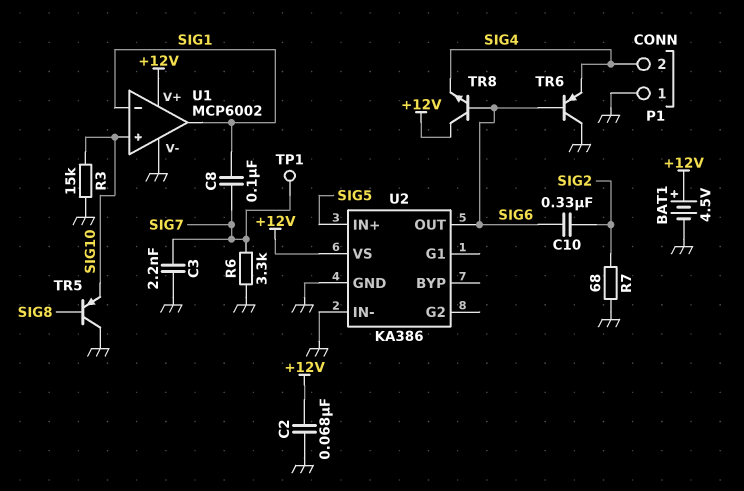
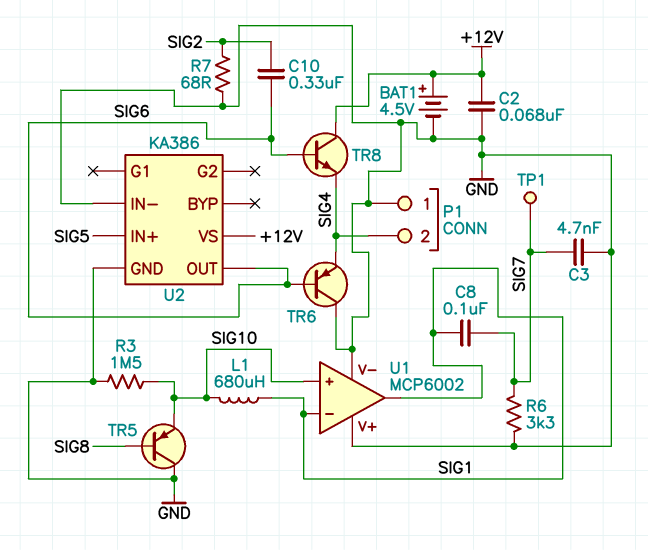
C3: 2.2nF (GND, SIG7) -> 4.7nF (GND, SIG7)
L1: none -> 680uH (SIG1, SIG10)
R3: 15k (GND, SIG10) -> 1.5M (GND, SIG10)
U1 pin V+: +12V -> GND

